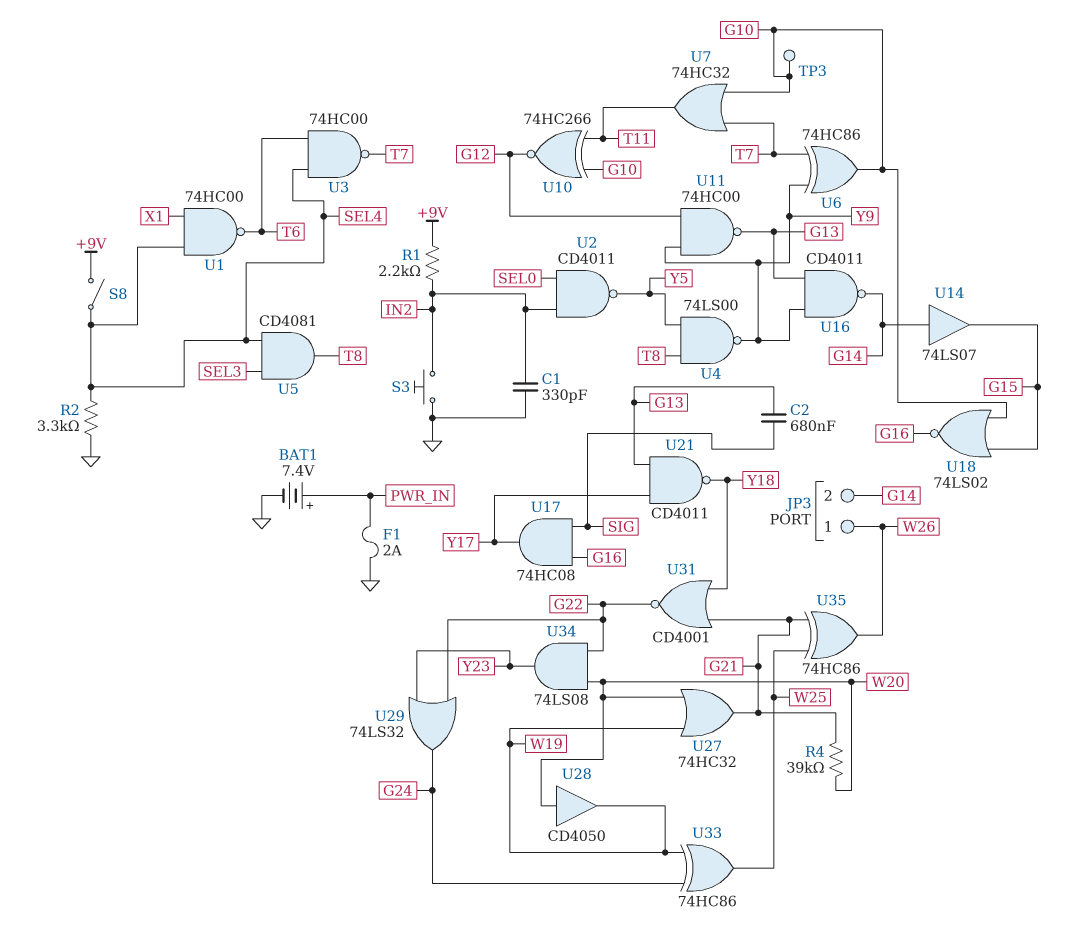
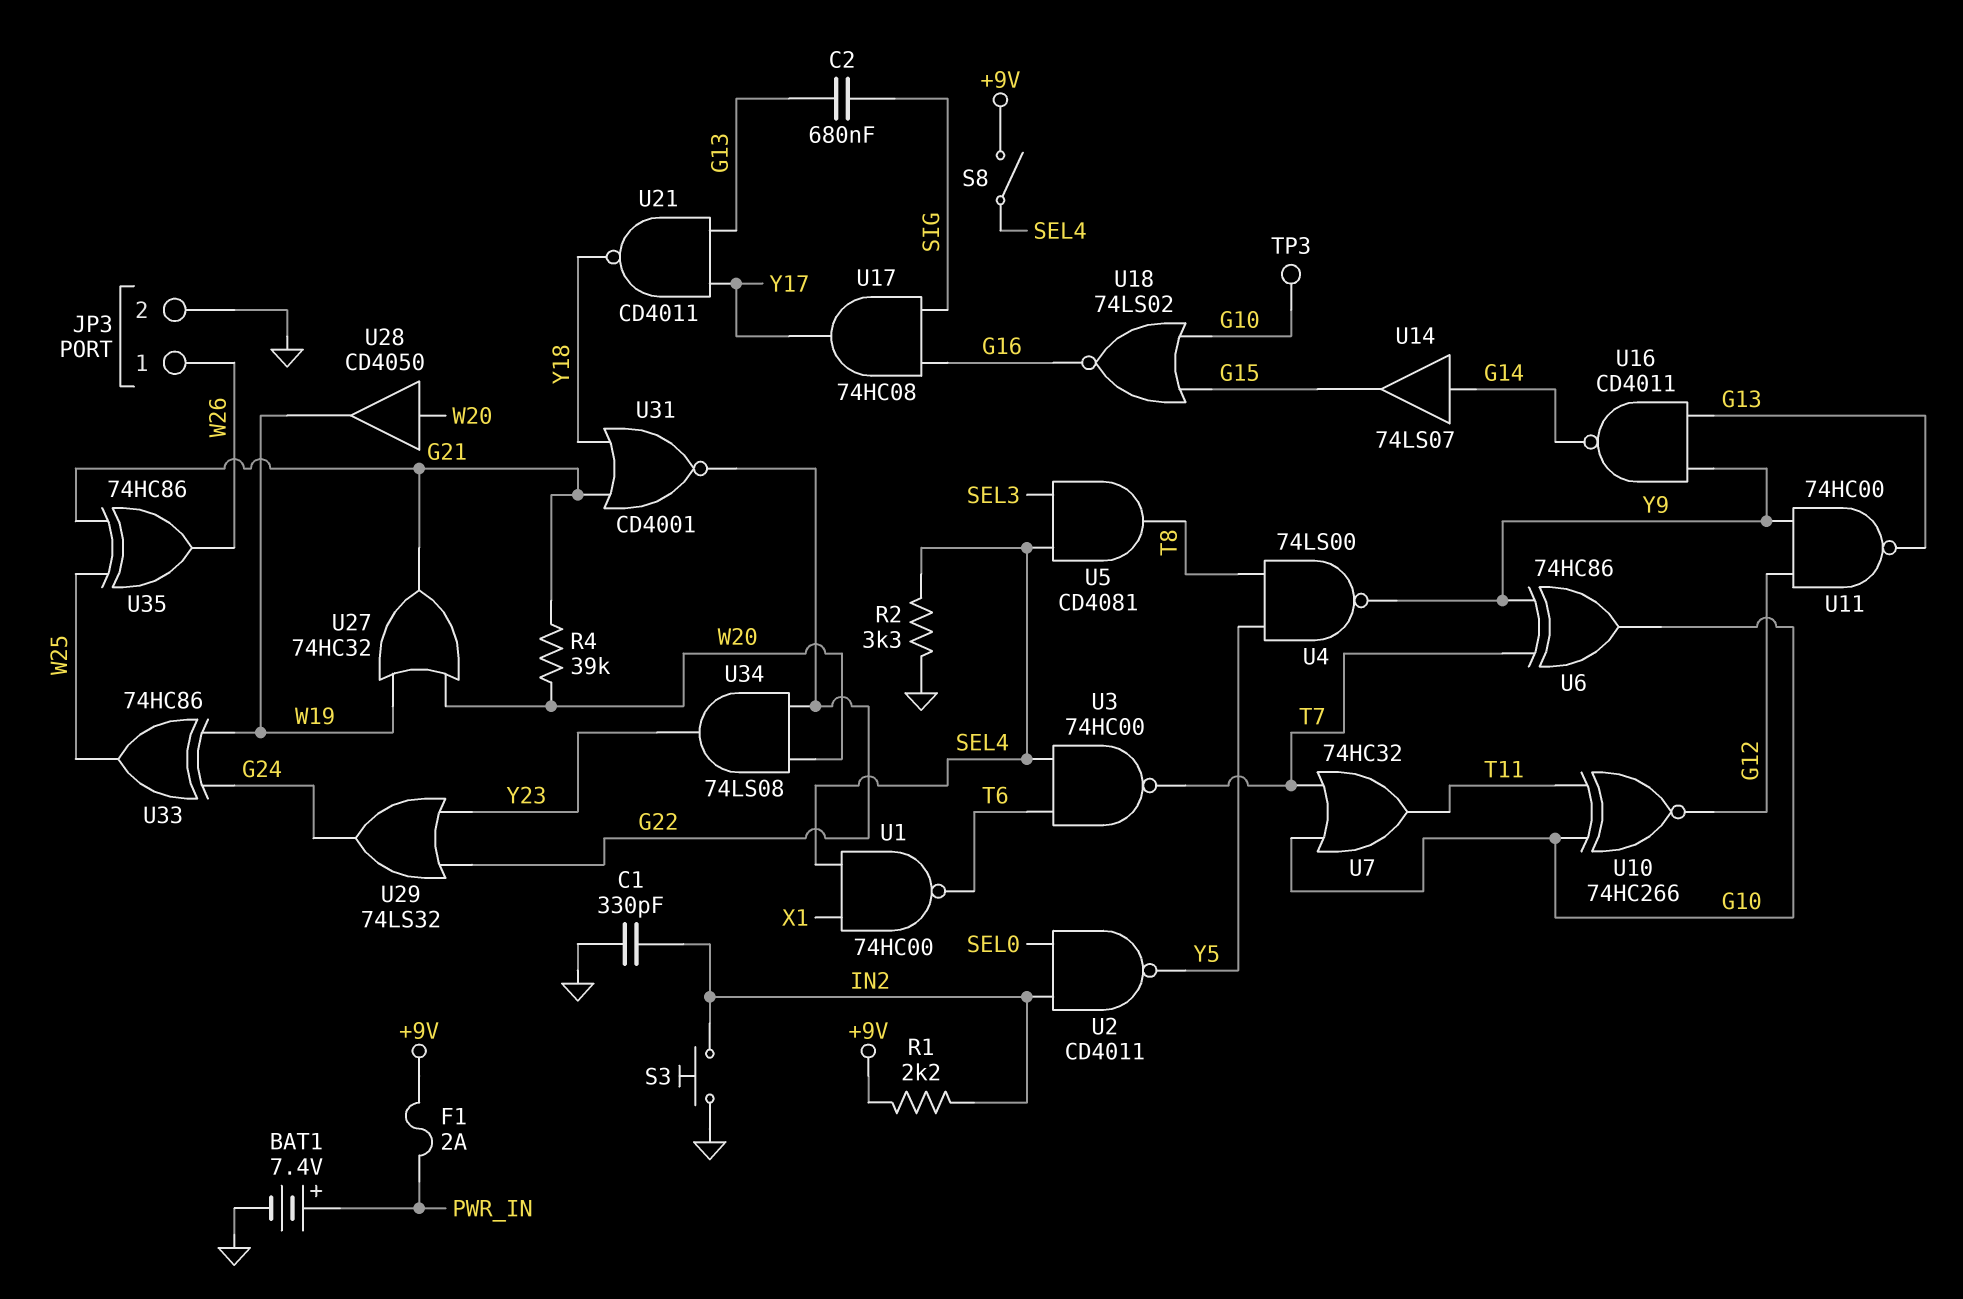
F1: 2A (GND, PWR_IN) -> 2A (+9V, PWR_IN)
JP3 pin 2: G14 -> GND

